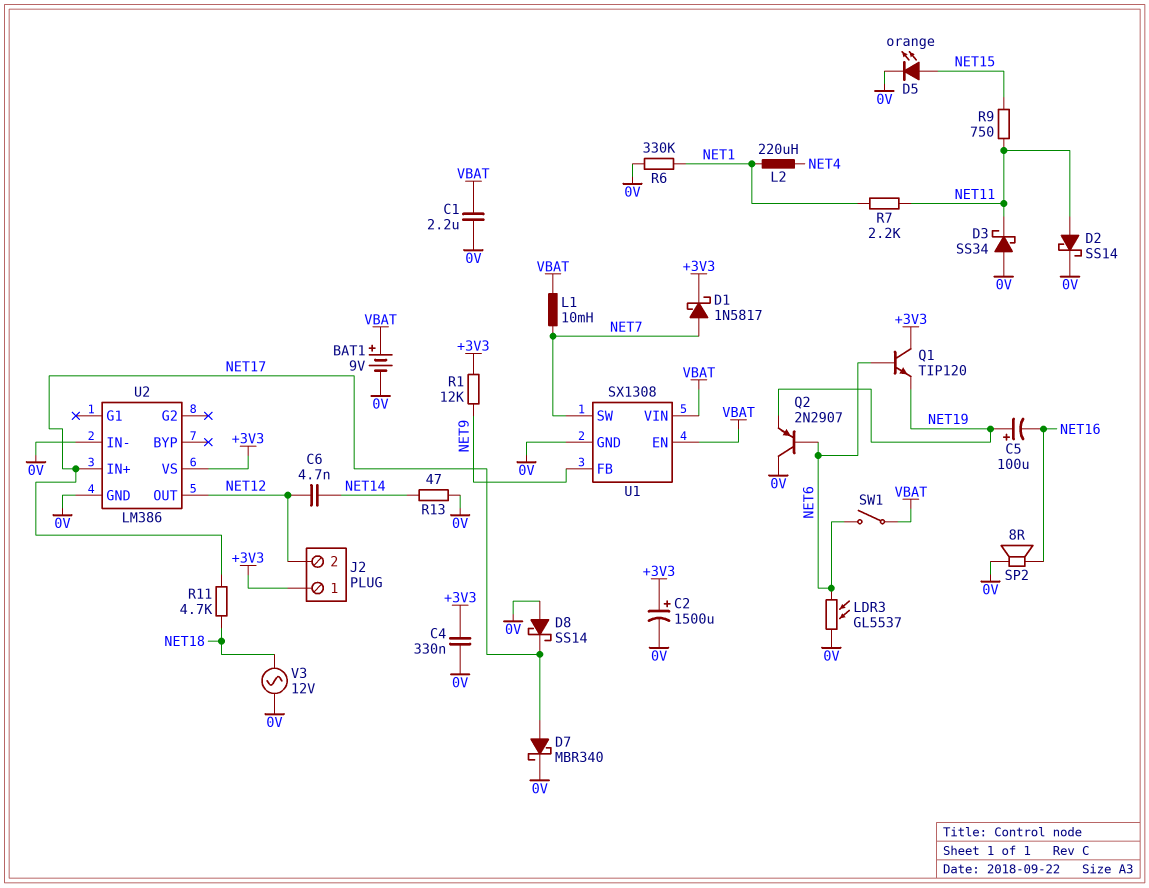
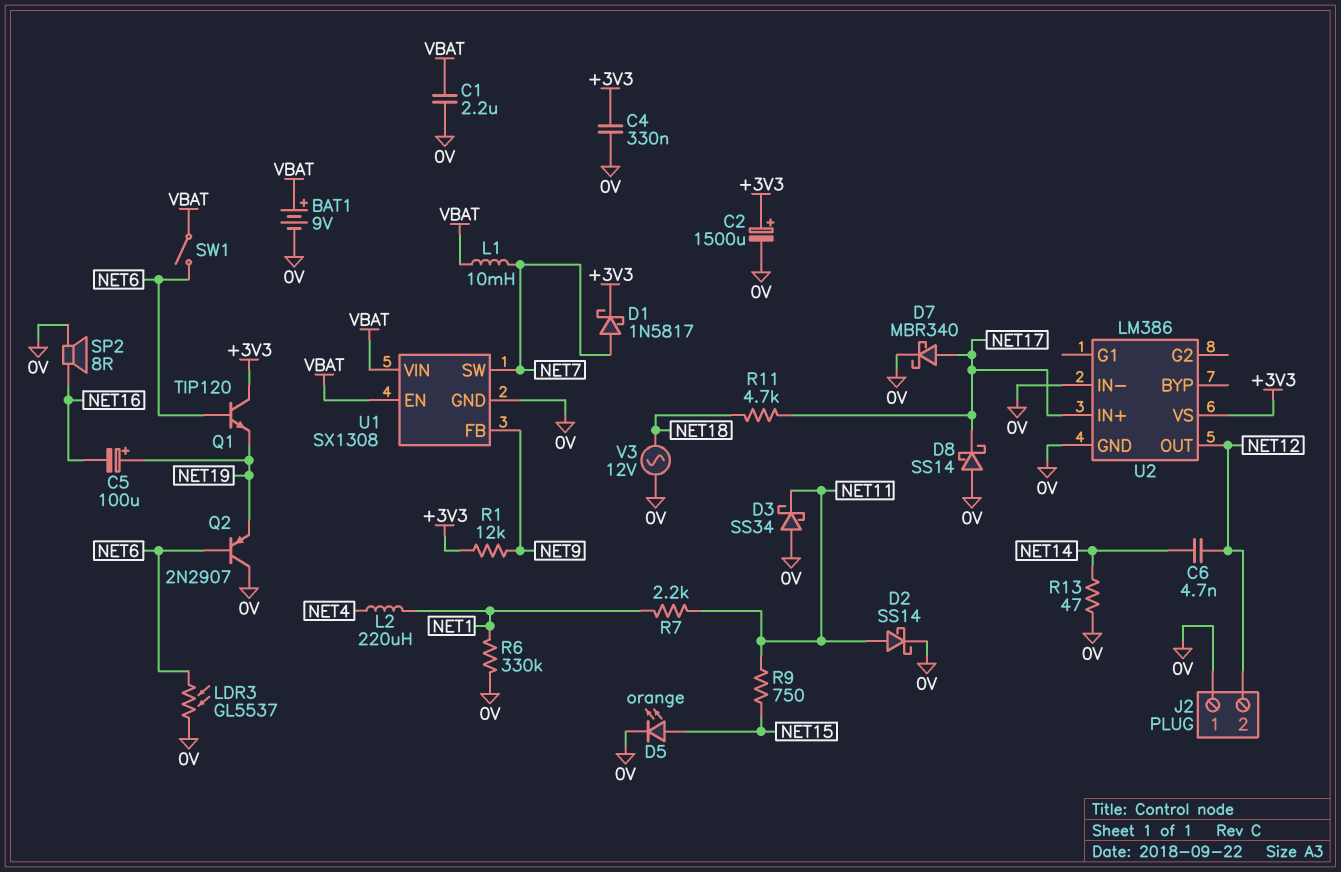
J2 pin 1: +3V3 -> 0V

